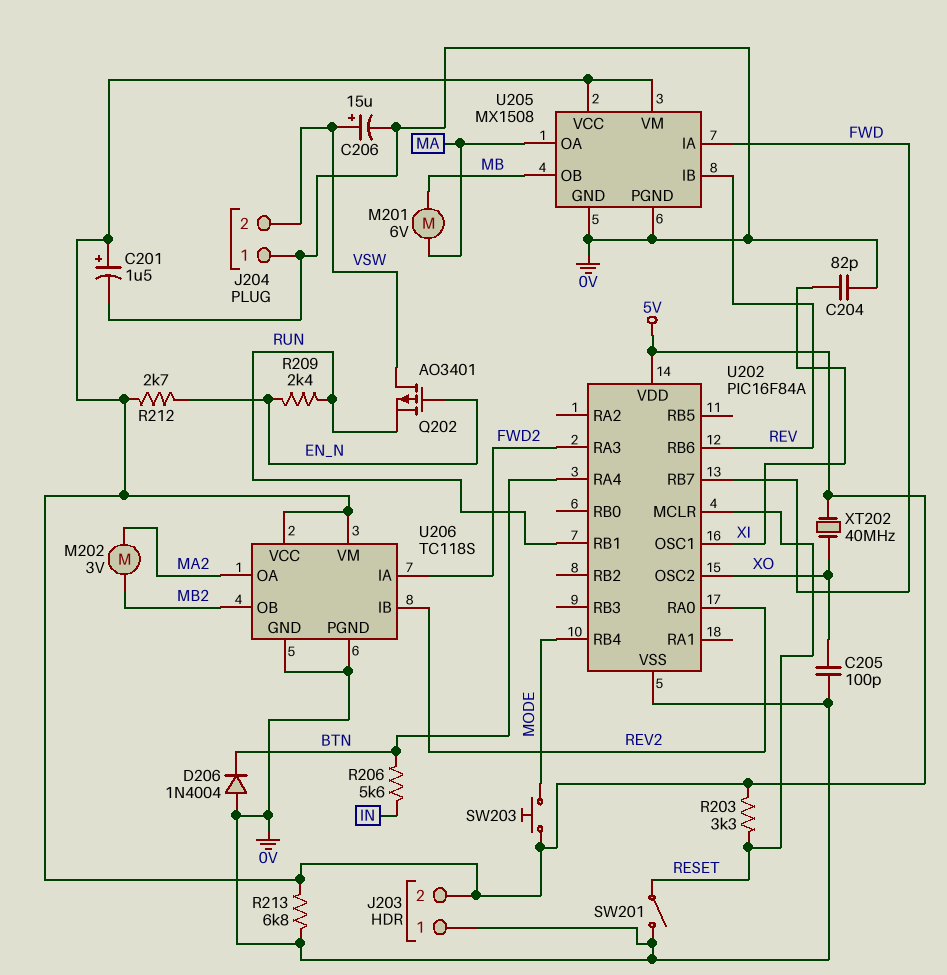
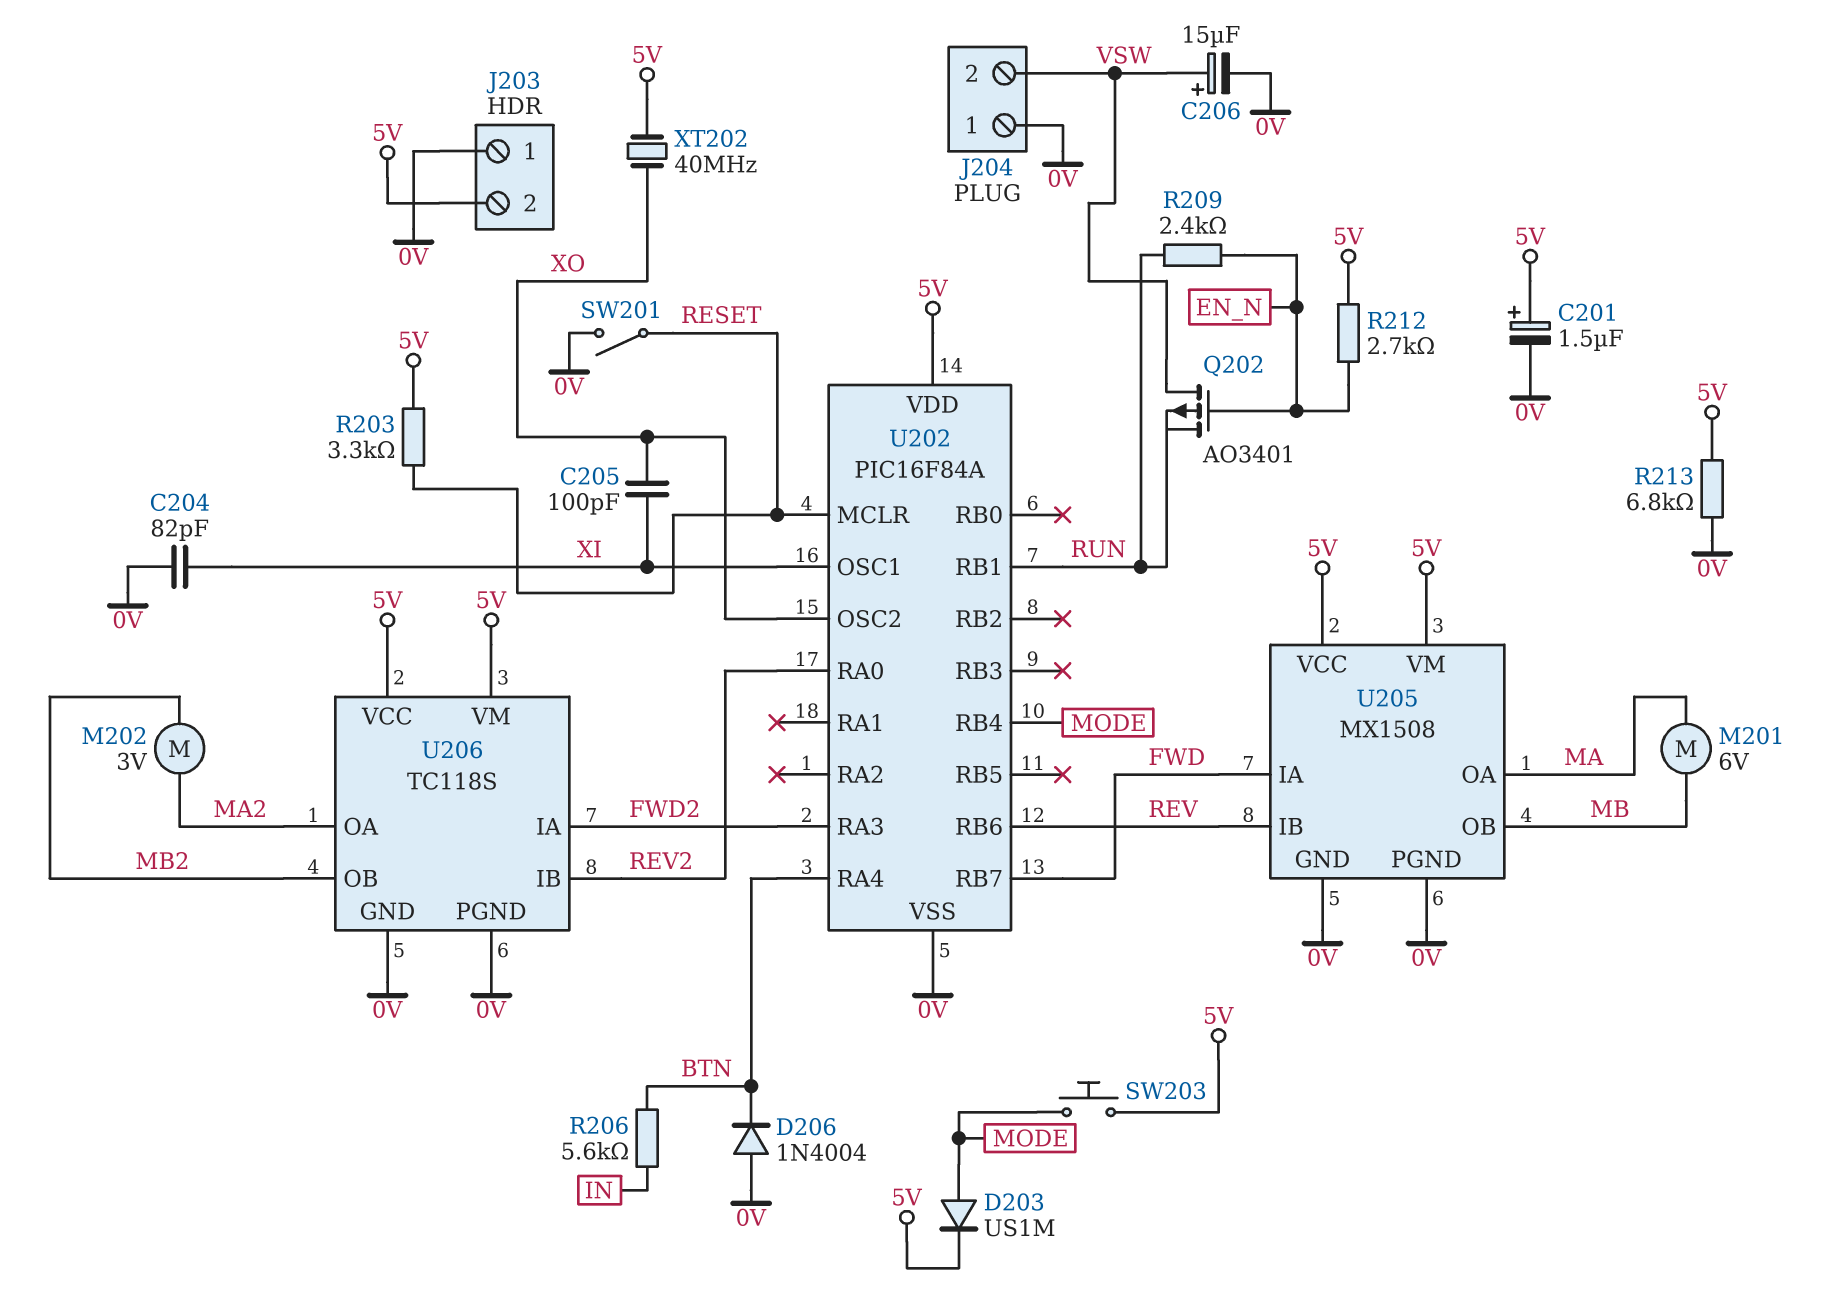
C205: 100pF (0V, XO) -> 100pF (XI, XO)
D203: none -> diode US1M (A MODE, K 5V)

